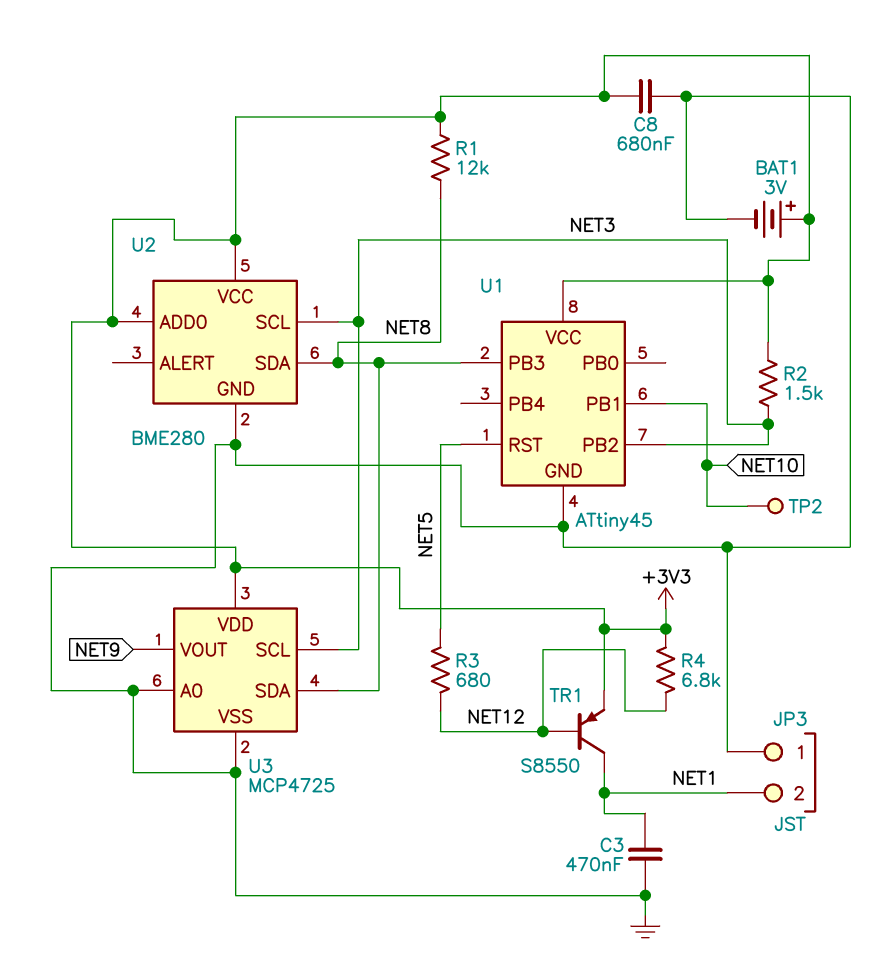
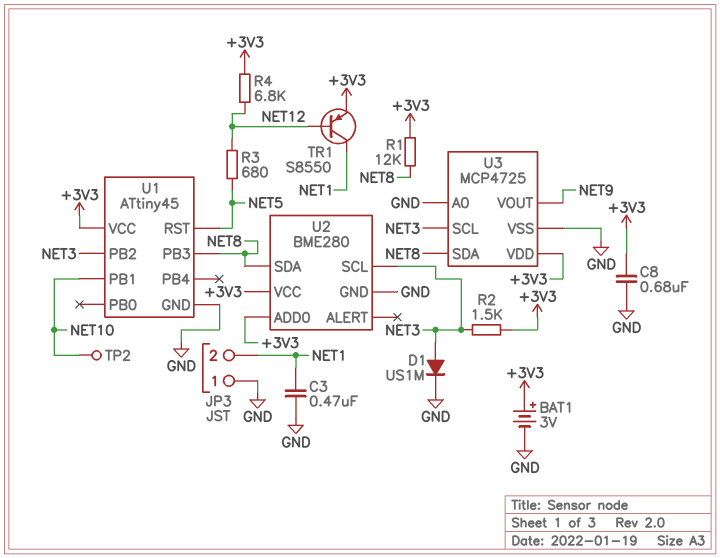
D1: none -> diode US1M (A NET3, K GND)

